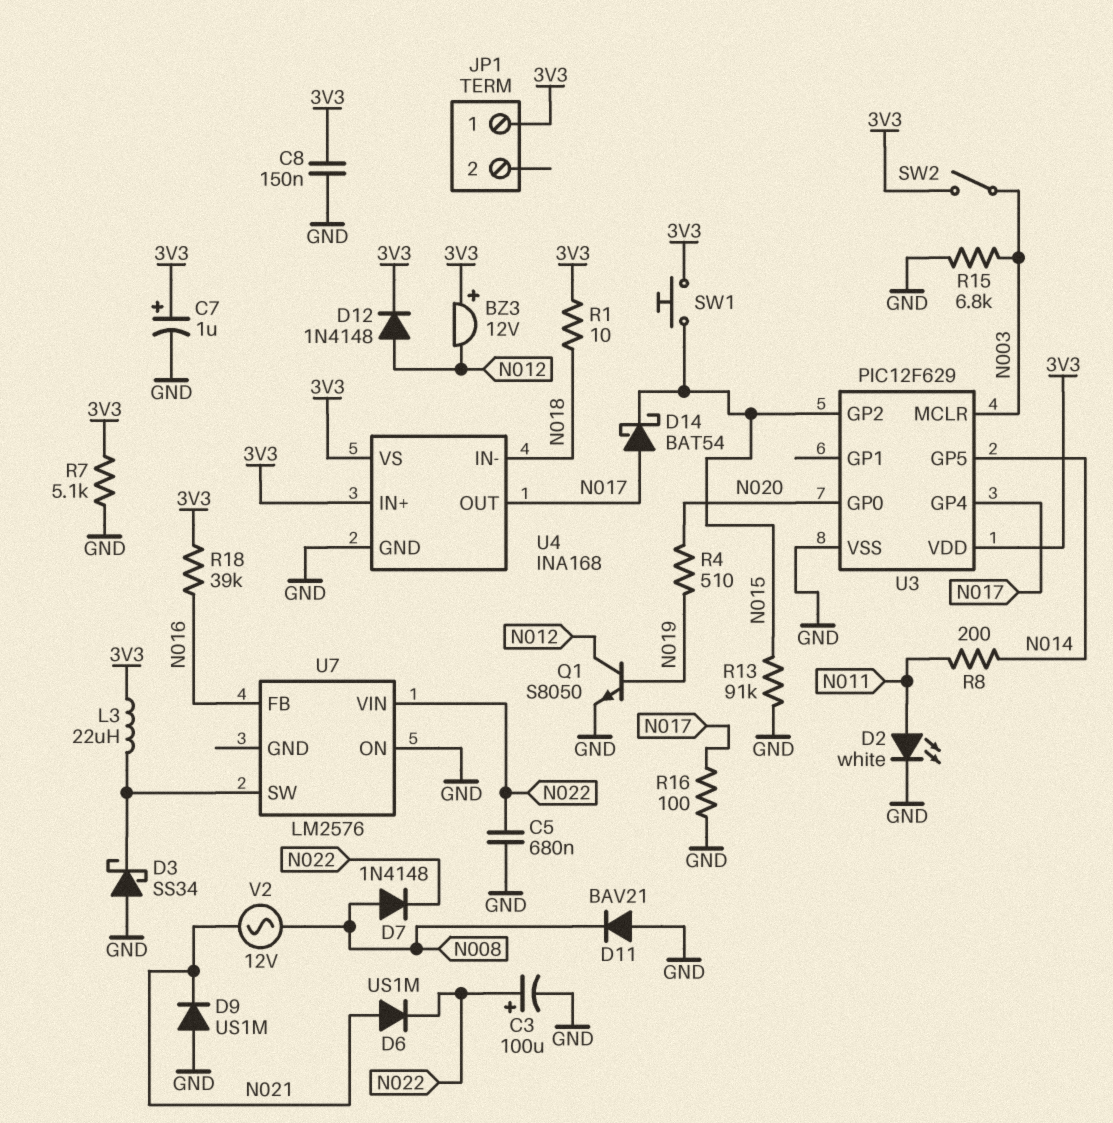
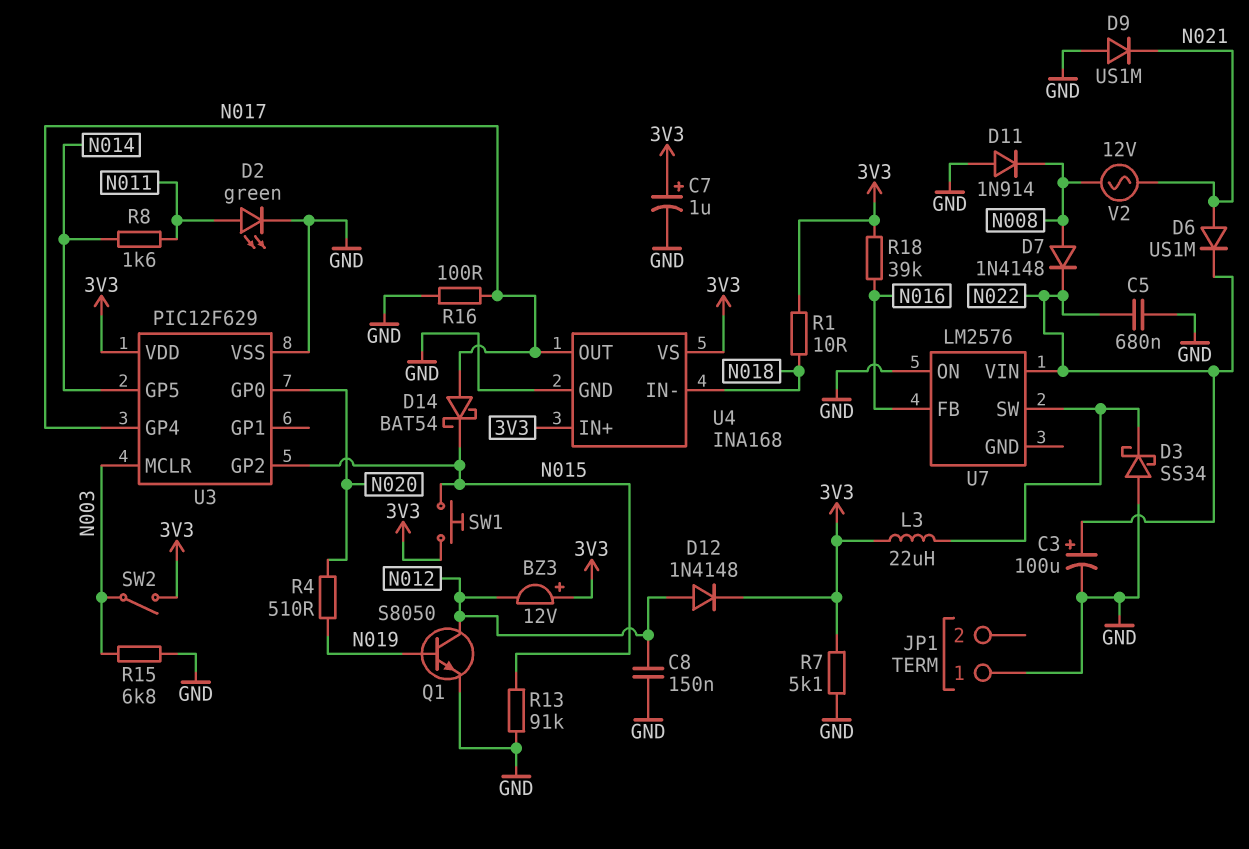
C8: 150nF (3V3, GND) -> 150nF (GND, N012)
D2: LED white (A N011, K GND) -> LED green (A N011, K GND)
D11: diode BAV21 (A GND, K N008) -> diode 1N914 (A GND, K N008)
JP1 pin 1: 3V3 -> GND
R8: 200 (N011, N014) -> 1.6k (N011, N014)

